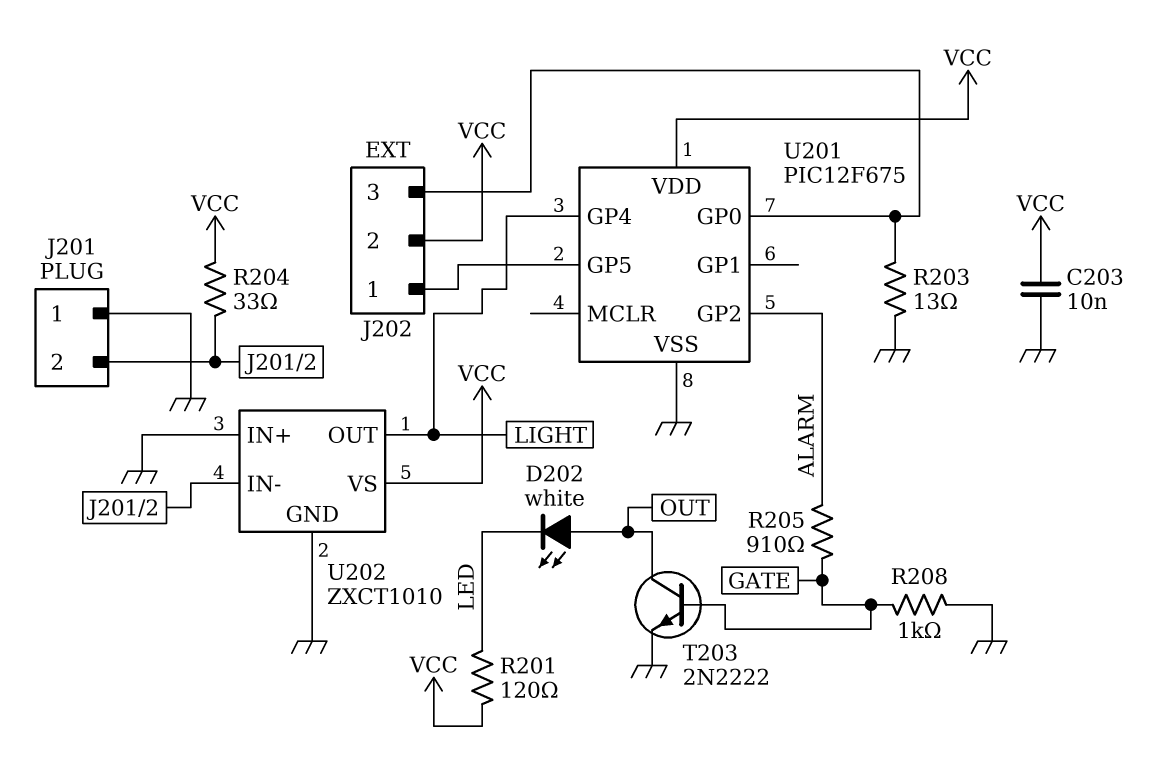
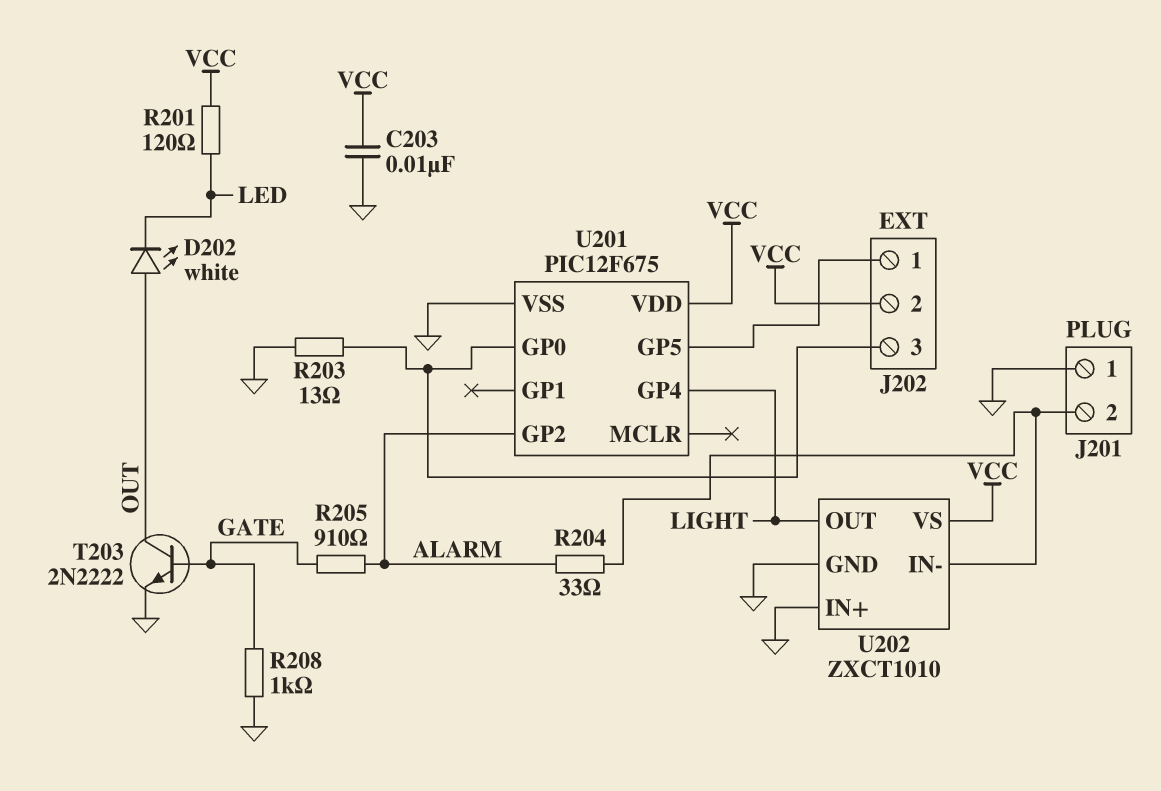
R204: 33 (J201/2, VCC) -> 33 (ALARM, J201/2)

